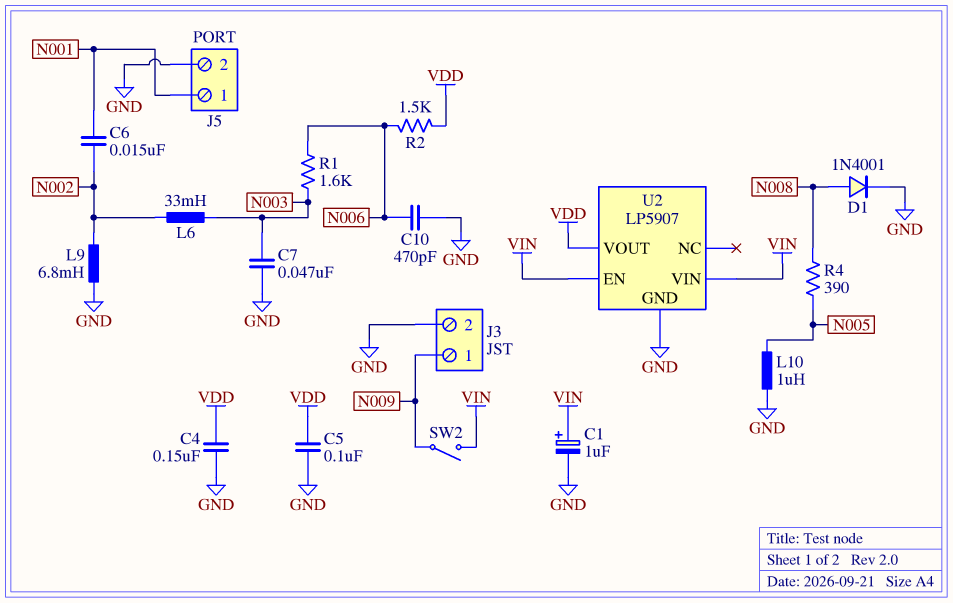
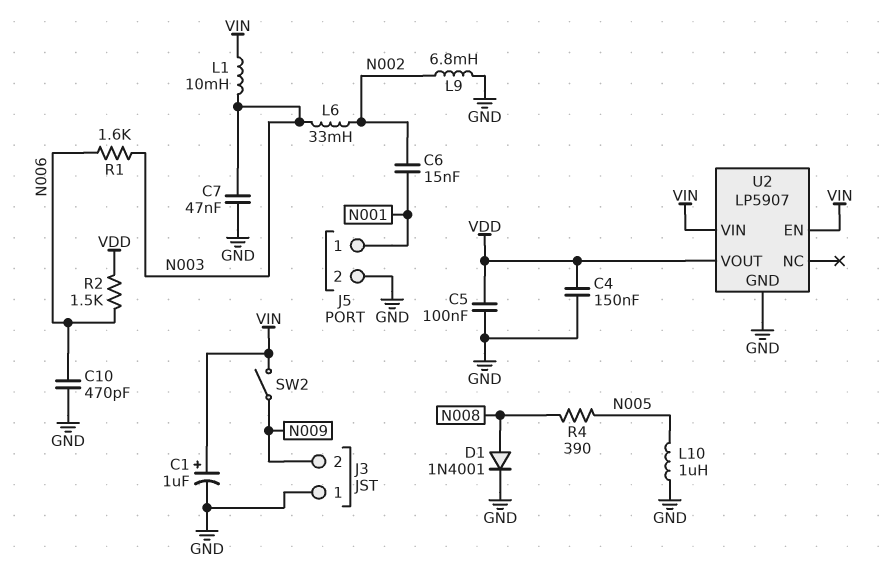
J3 pin 1: N009 -> GND
J3 pin 2: GND -> N009
L1: none -> 10mH (N003, VIN)

